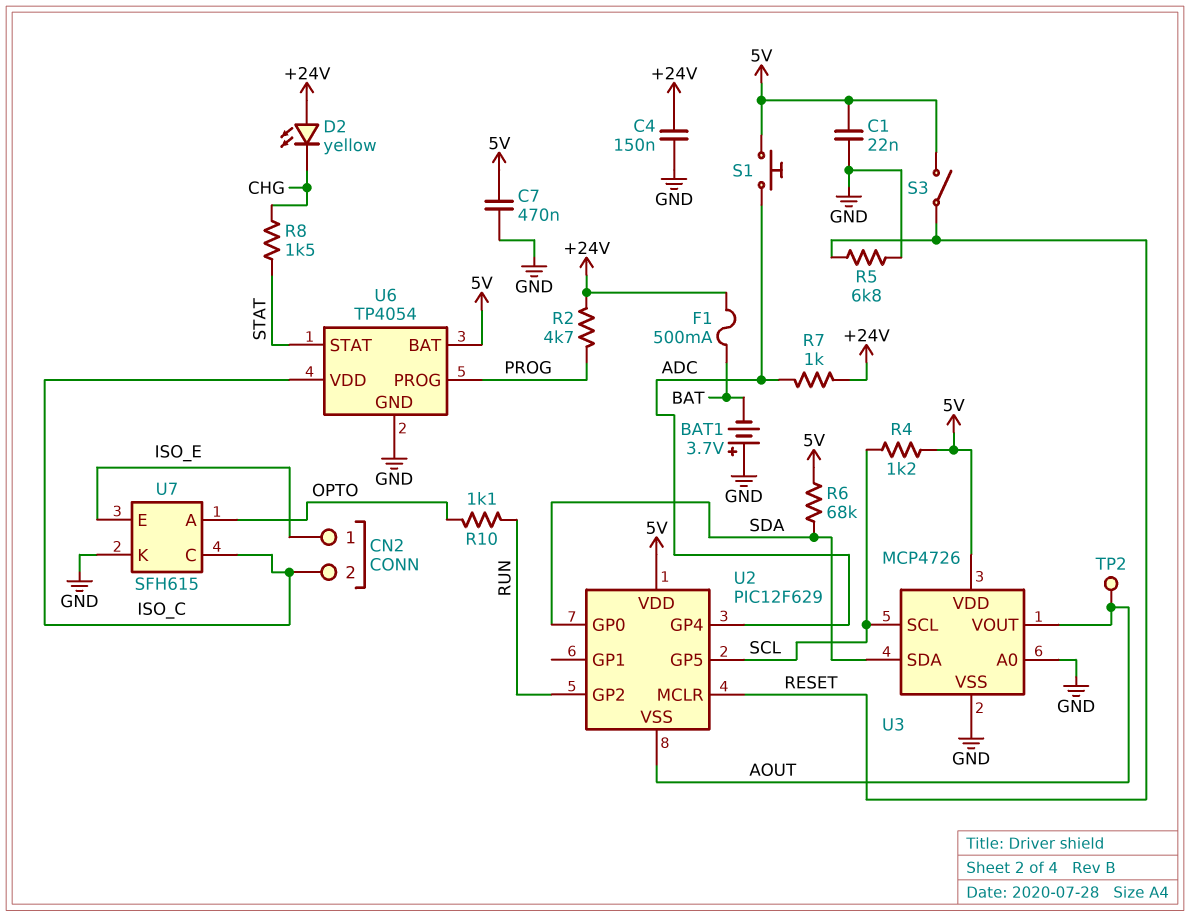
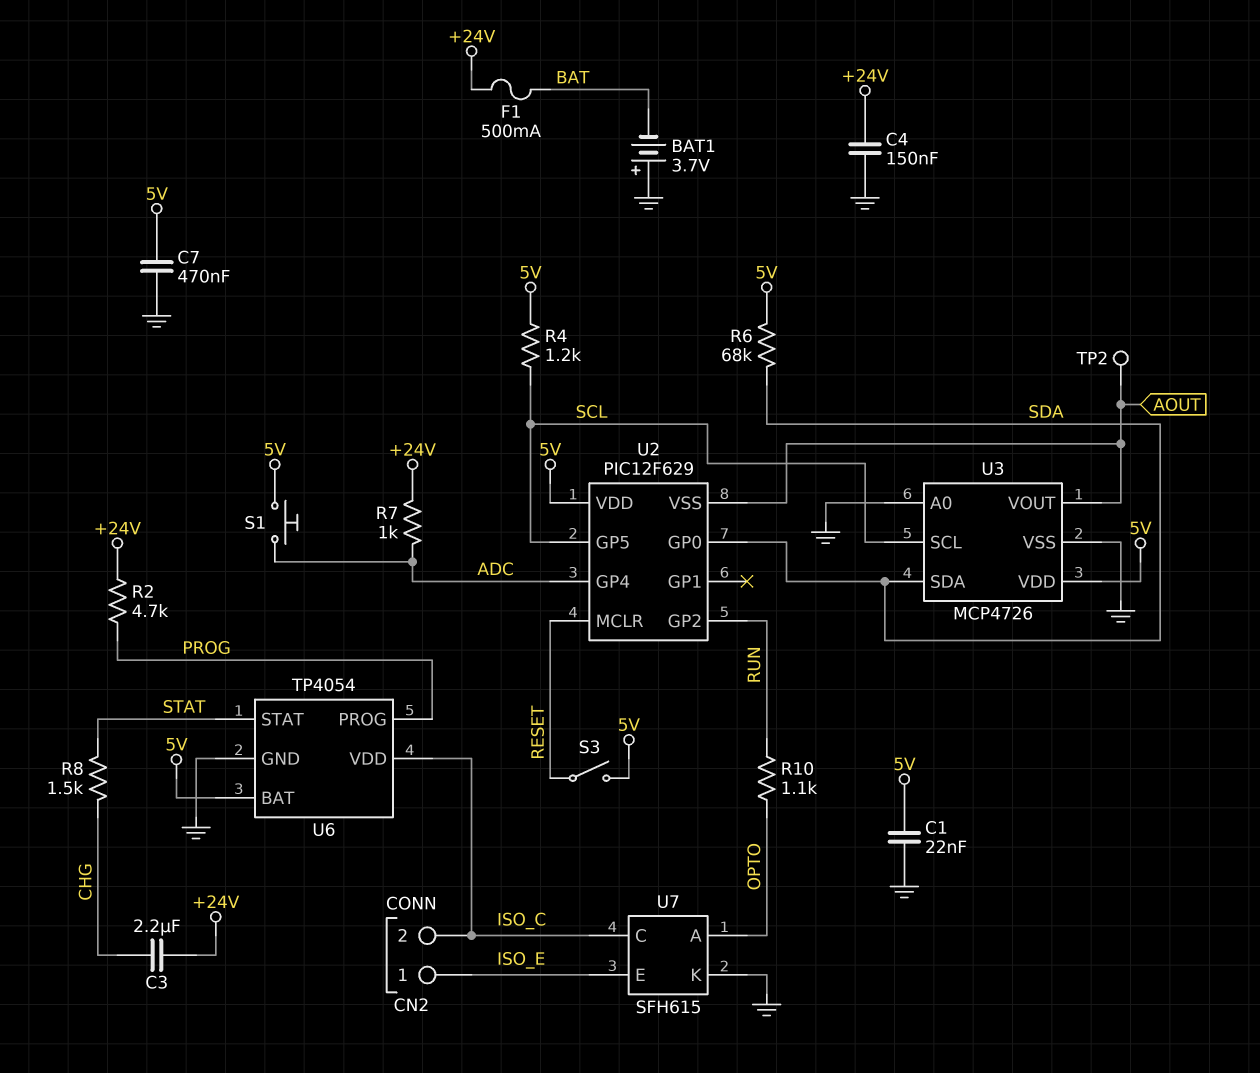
C3: none -> 2.2uF (+24V, CHG)
D2: LED yellow (A +24V, K CHG) -> none
R5: 6.8k (GND, RESET) -> none

